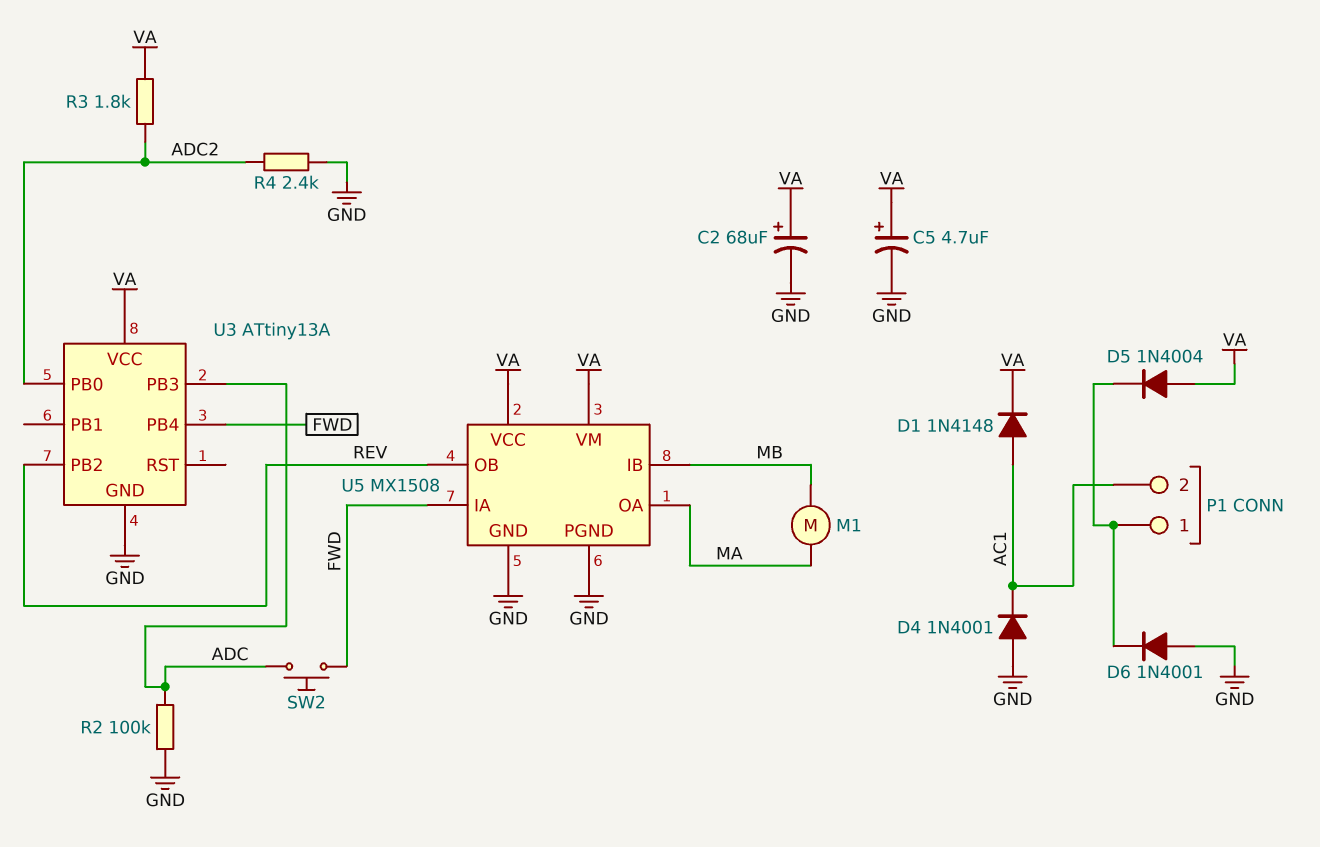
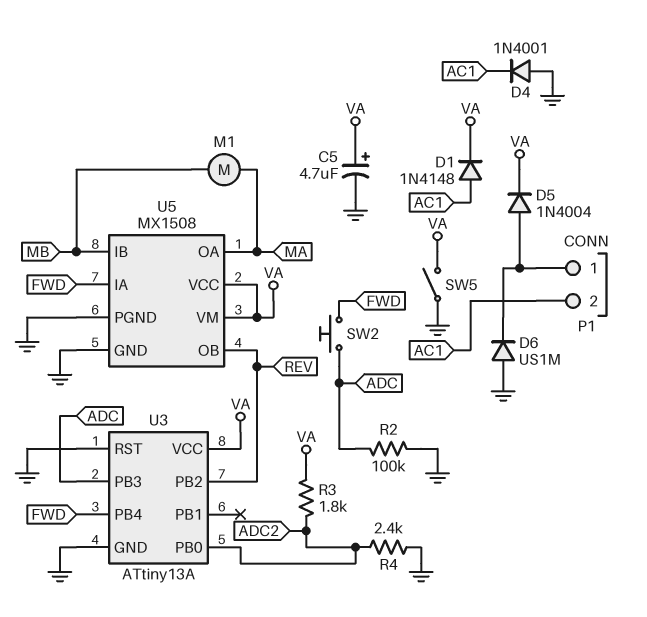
C2: 68uF (plus VA, minus GND) -> none
D5: diode 1N4004 (A VA, K P1/1) -> diode 1N4004 (A P1/1, K VA)
D6: diode 1N4001 (A GND, K P1/1) -> diode US1M (A GND, K P1/1)
SW5: none -> switch (GND, VA)
U3 pin RST: none -> GND

